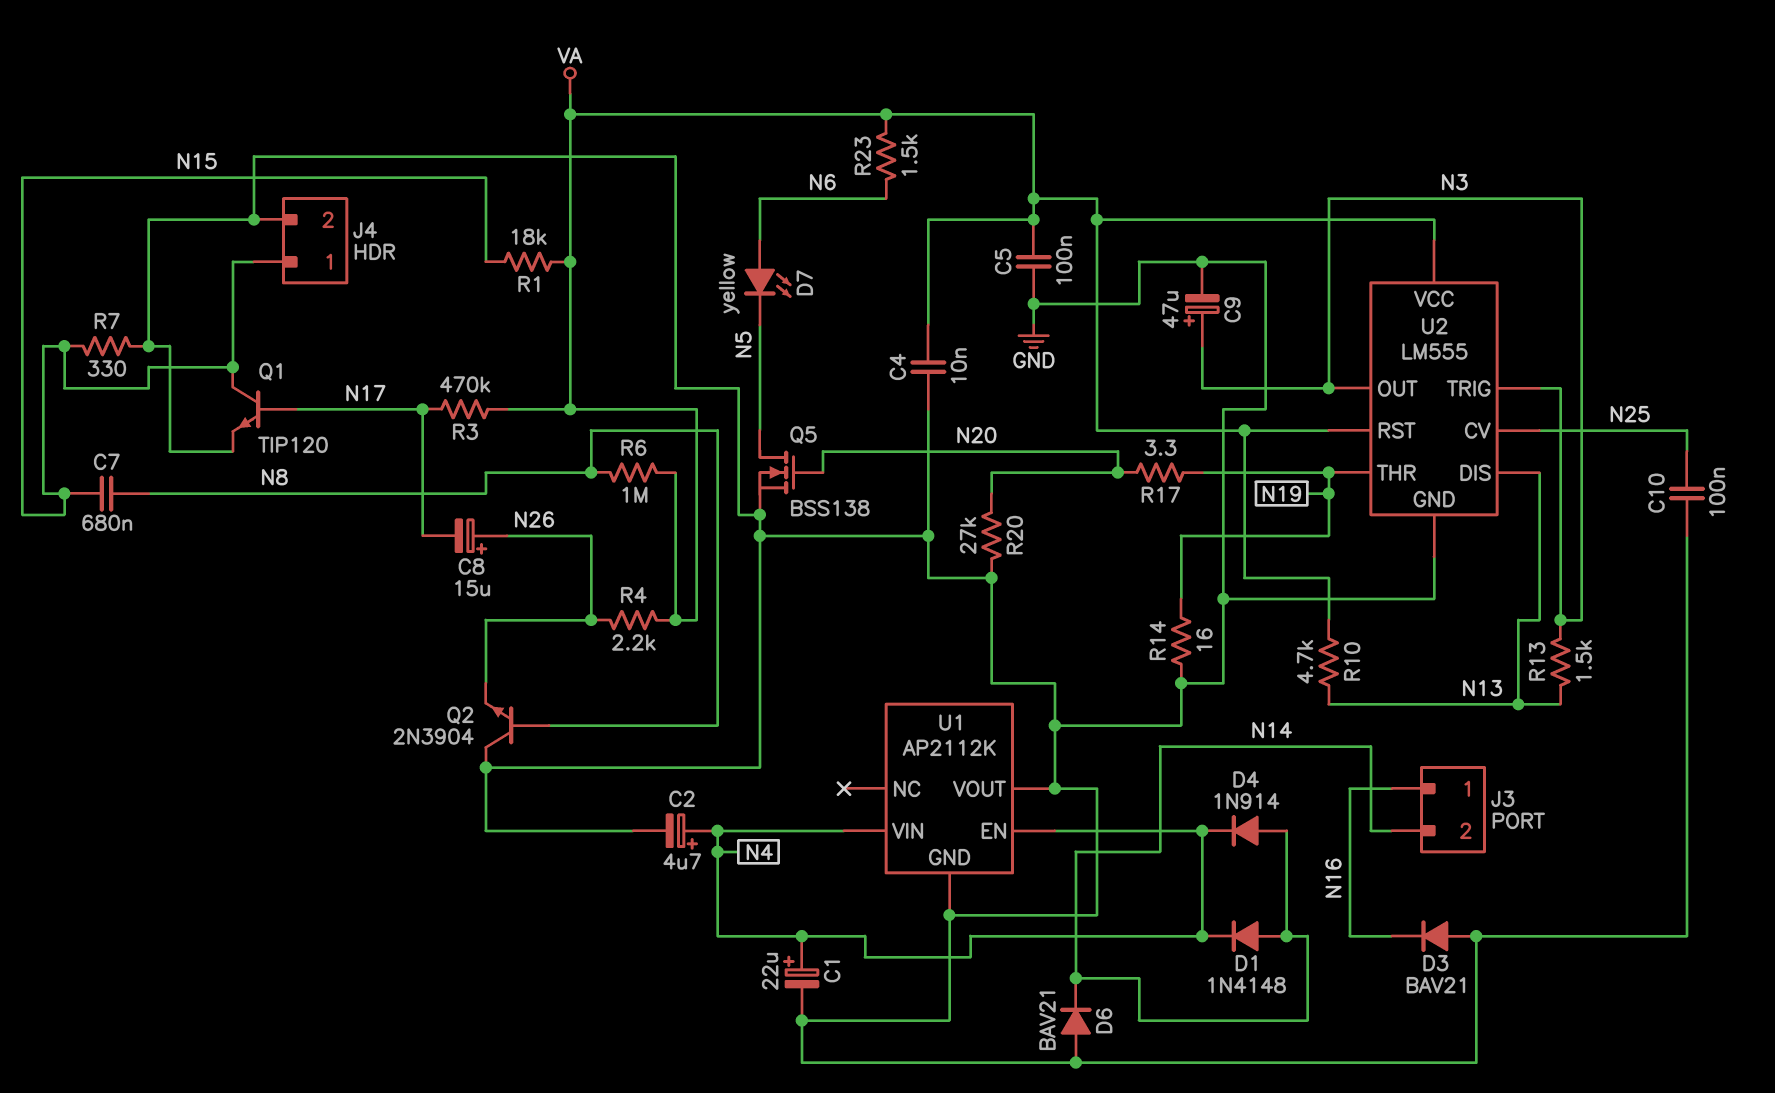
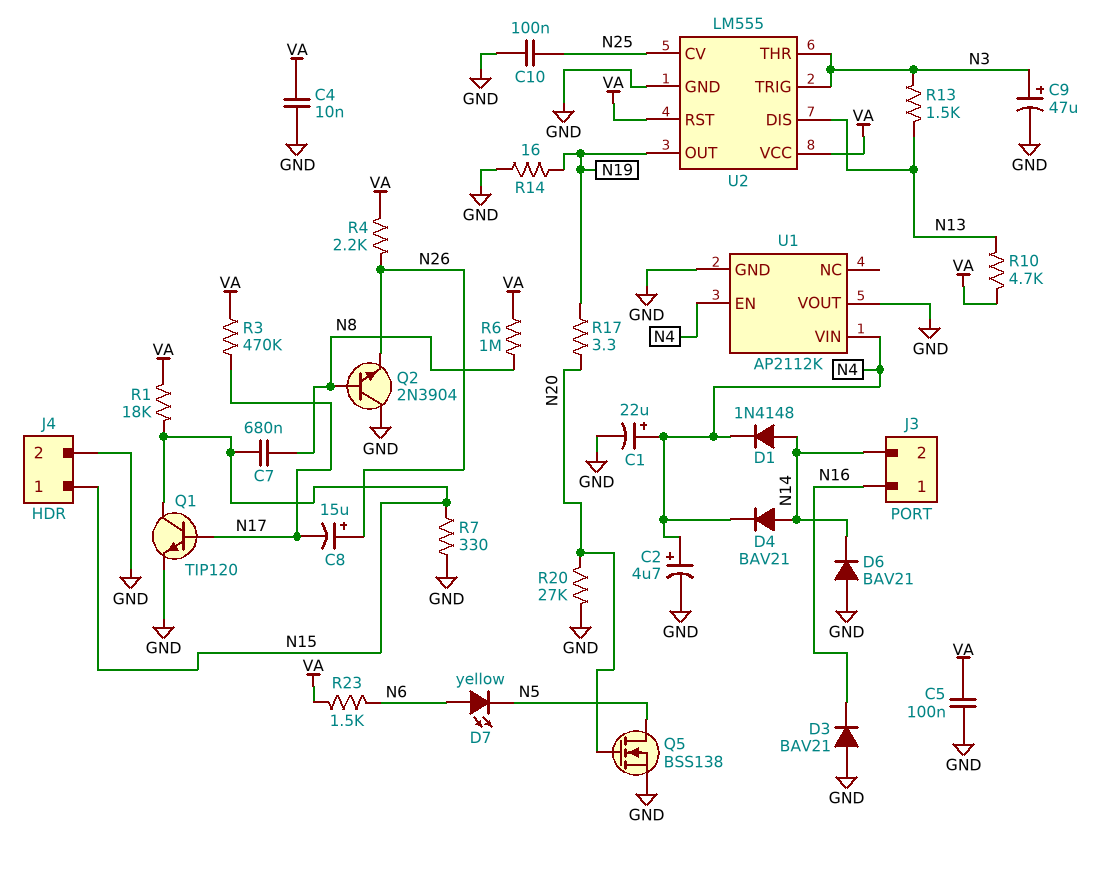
D4: diode 1N914 (A N14, K N4) -> diode BAV21 (A N14, K N4)
U2 pin OUT: N3 -> N19
U2 pin THR: N19 -> N3

